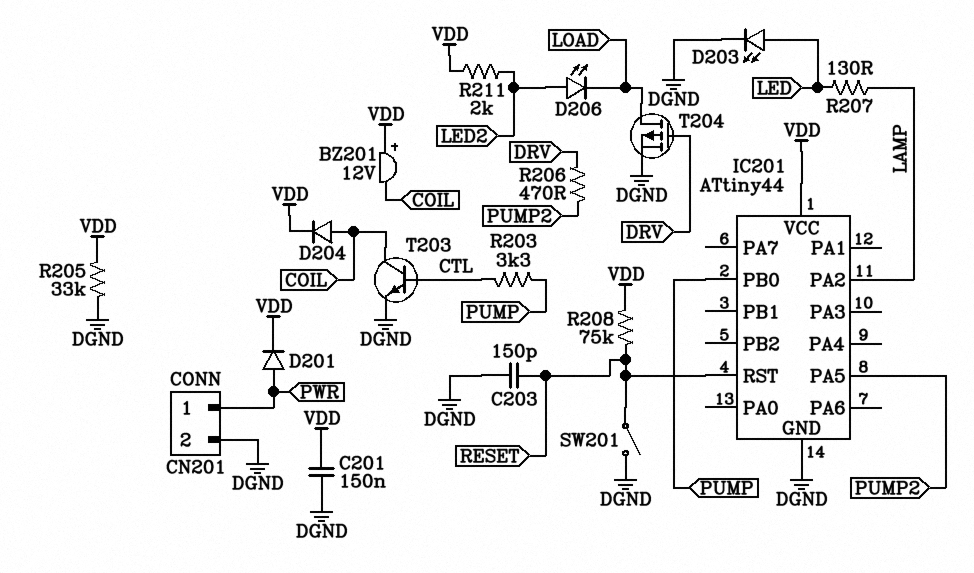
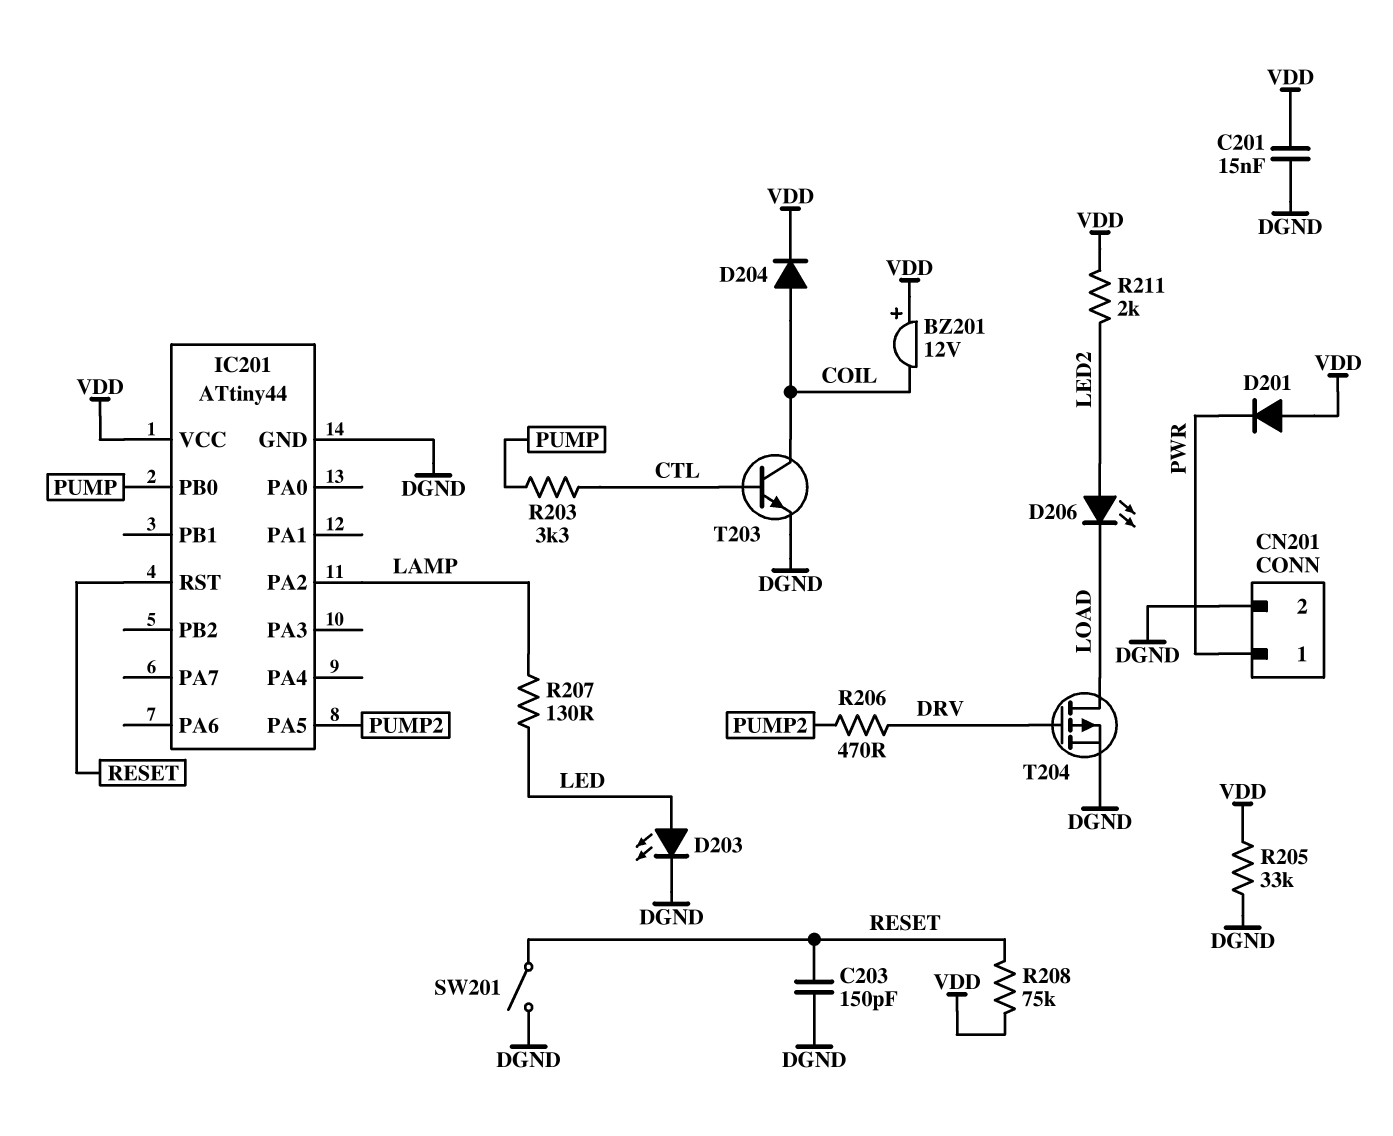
C201: 150nF (DGND, VDD) -> 15nF (DGND, VDD)
D201: diode (A PWR, K VDD) -> diode (A VDD, K PWR)

